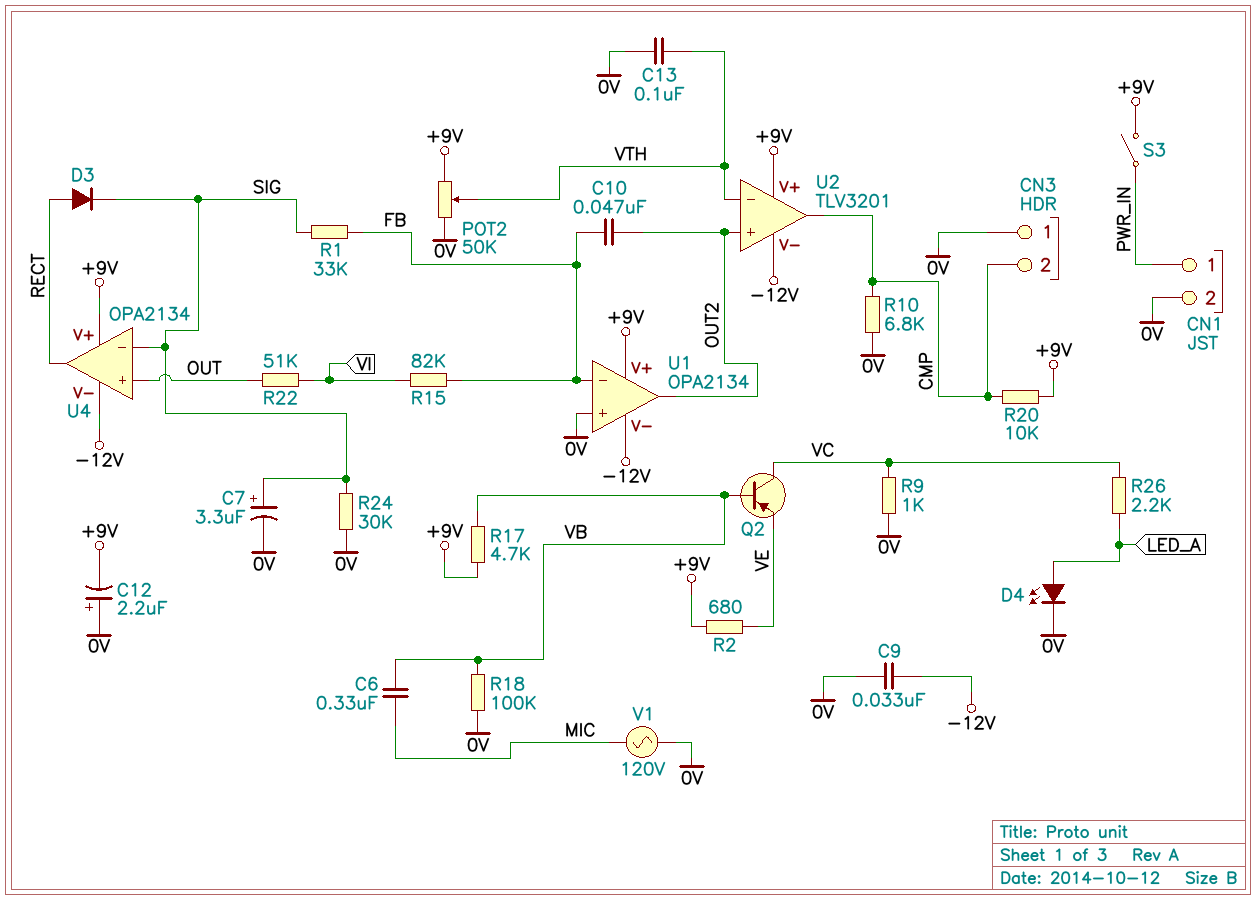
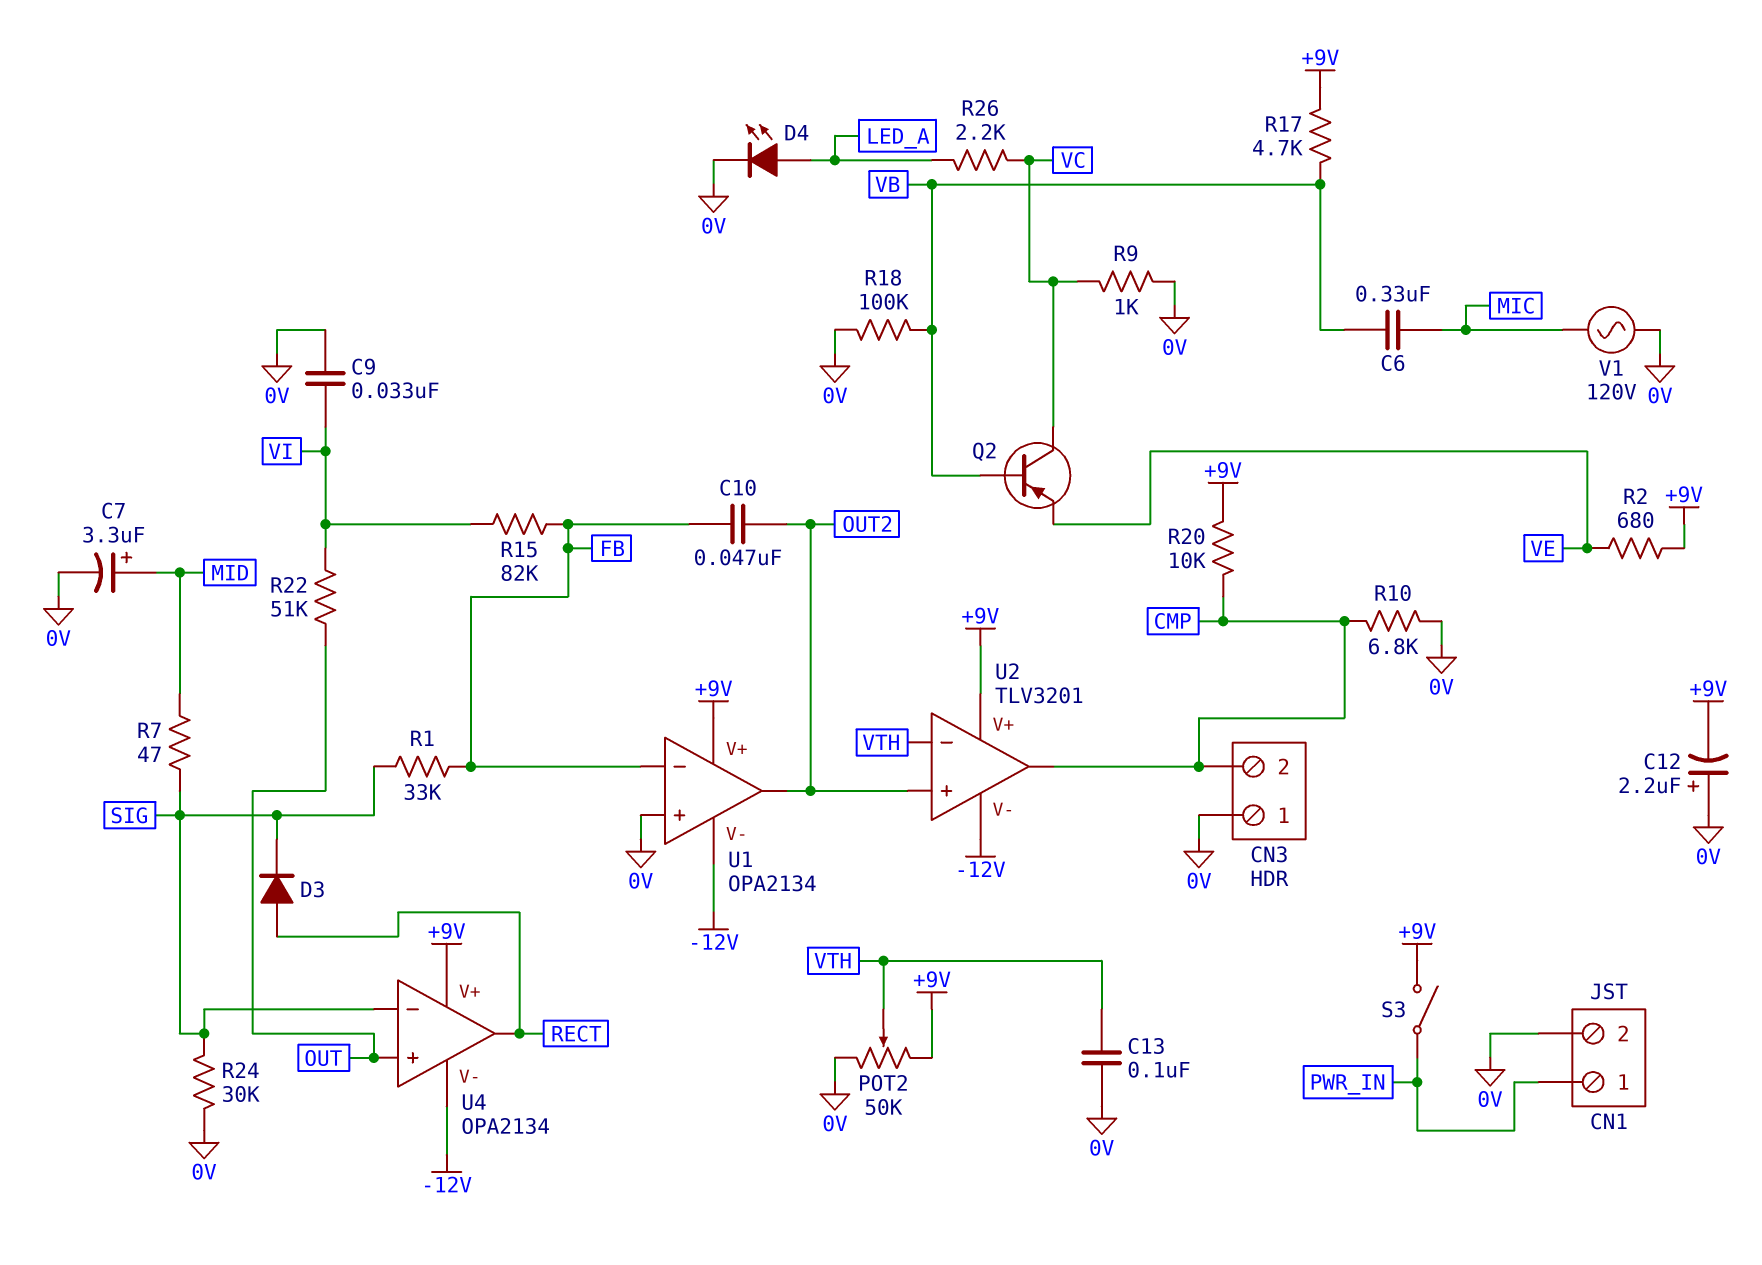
C7: 3.3uF (plus SIG, minus 0V) -> 3.3uF (plus MID, minus 0V)
C9: 33nF (-12V, 0V) -> 33nF (0V, VI)
R7: none -> 47 (MID, SIG)

